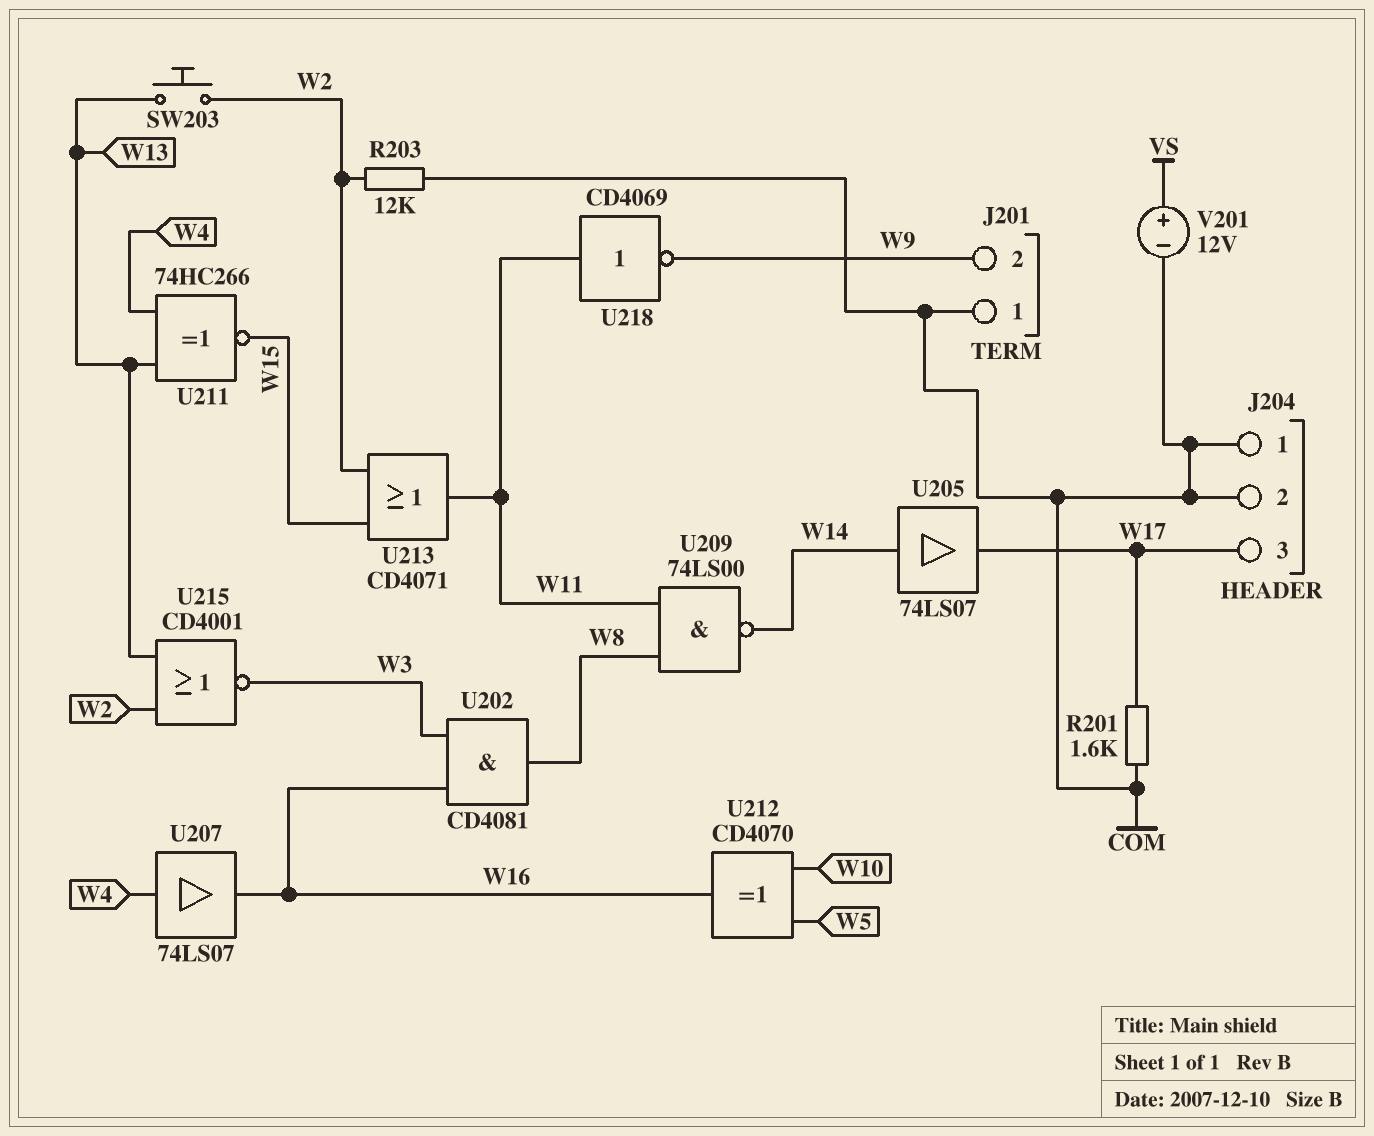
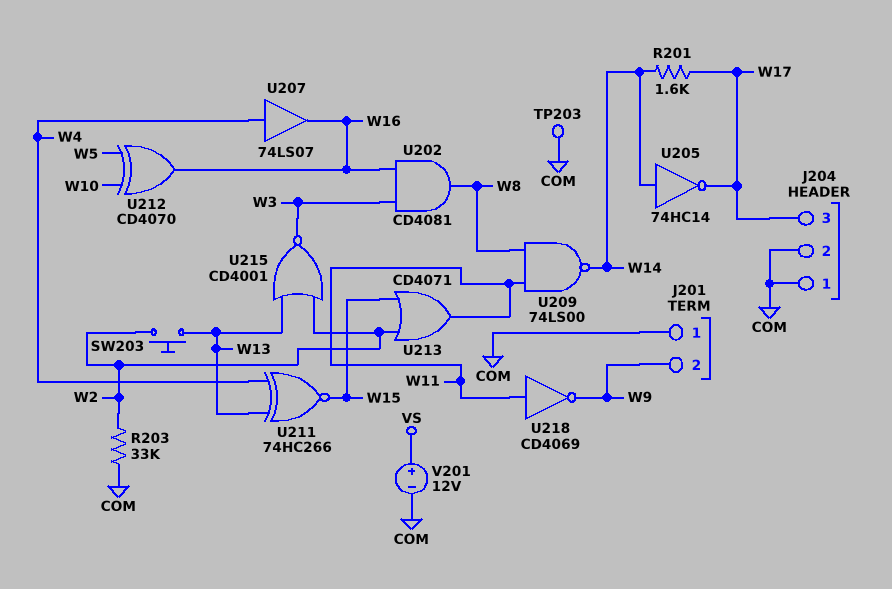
R201: 1.6k (COM, W17) -> 1.6k (W14, W17)
R203: 12k (COM, W2) -> 33k (COM, W2)
TP203: none -> test point (COM)
U205: buffer 74LS07 (in W14, out W17) -> NOT 74HC14 (in W14, out W17)

